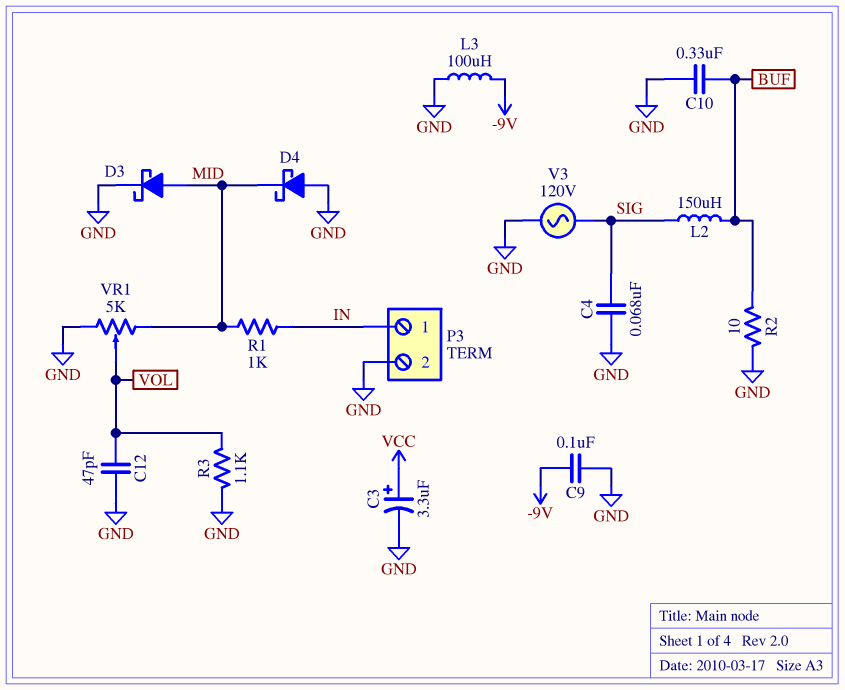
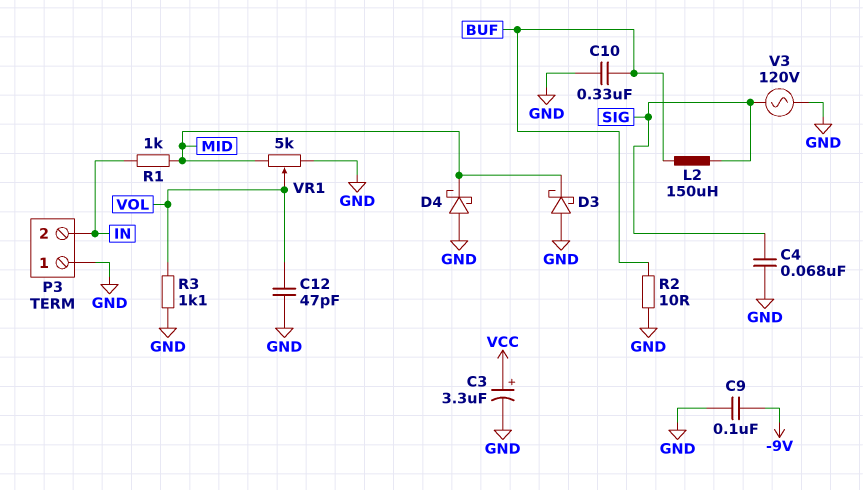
D3: schottky (A MID, K GND) -> schottky (A GND, K MID)
L3: 100uH (-9V, GND) -> none
P3 pin 1: IN -> GND
P3 pin 2: GND -> IN

